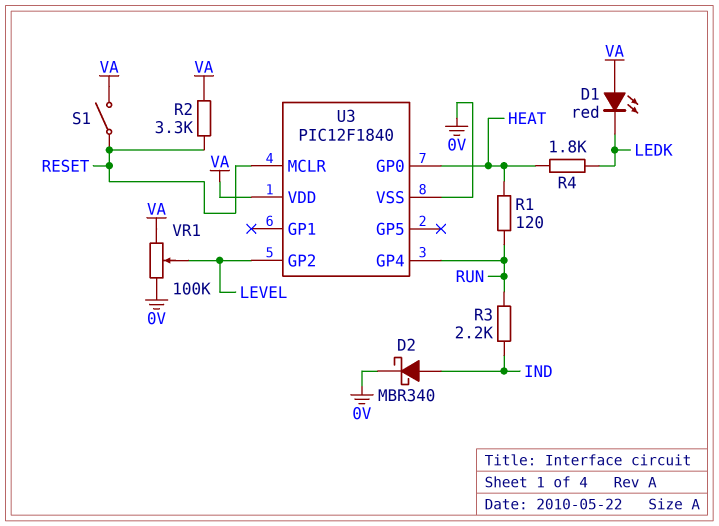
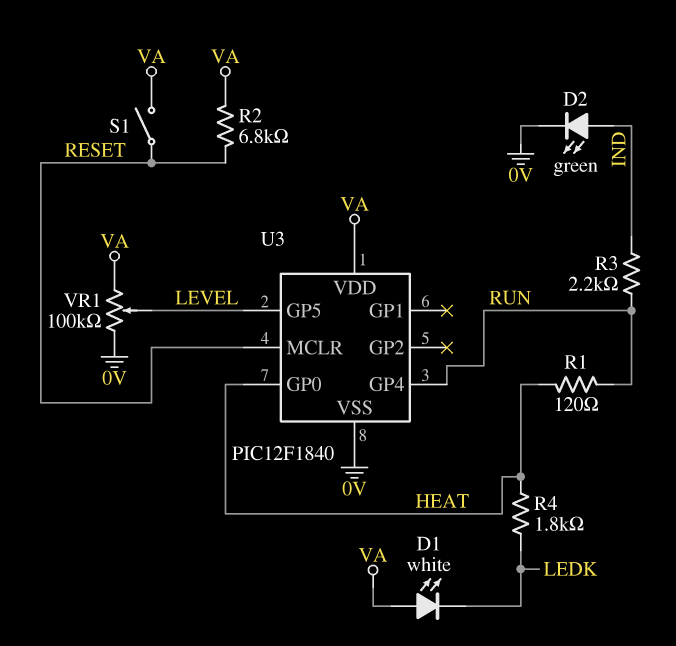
D1: LED red (A VA, K LEDK) -> LED white (A VA, K LEDK)
D2: schottky MBR340 (A IND, K 0V) -> LED green (A IND, K 0V)
R2: 3.3k (RESET, VA) -> 6.8k (RESET, VA)
U3 pin GP2: LEVEL -> none
U3 pin GP5: none -> LEVEL

